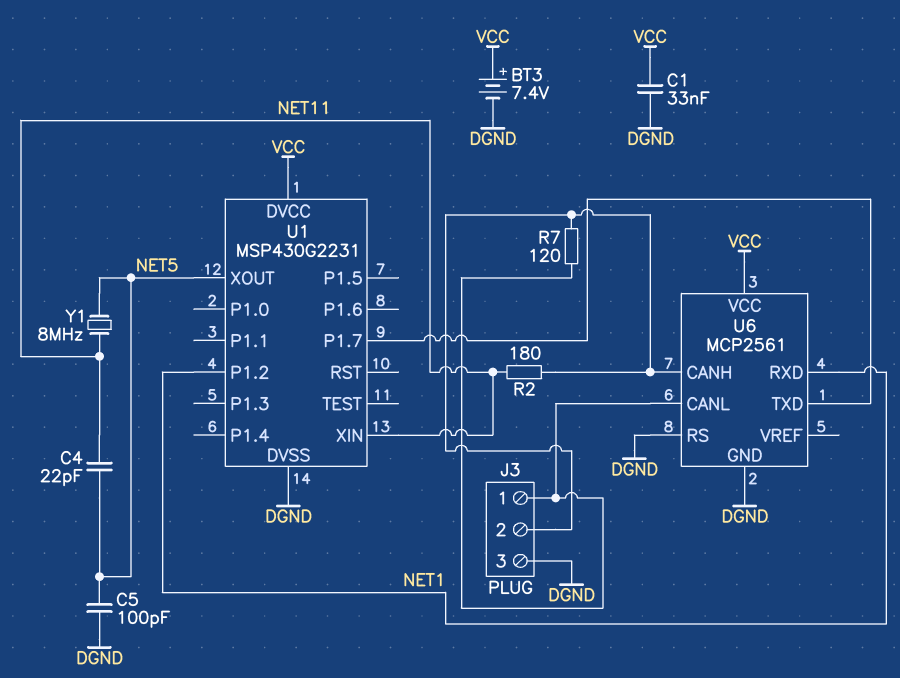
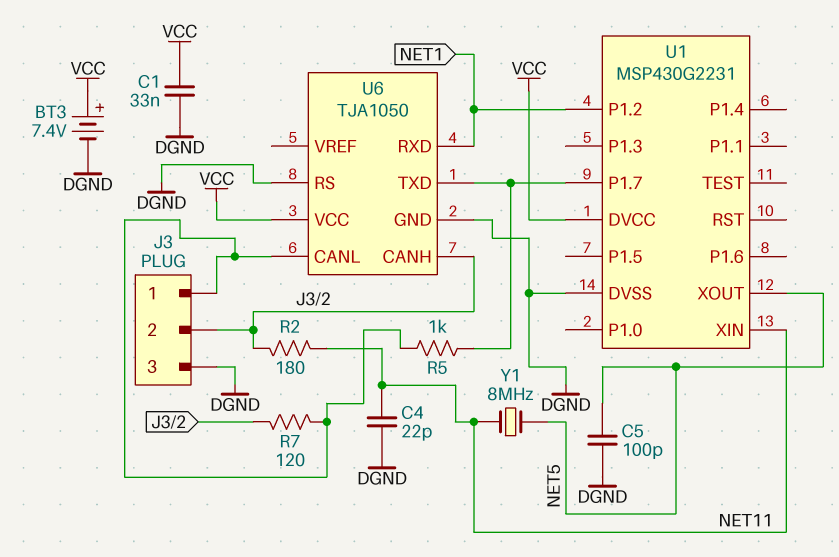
C4: 22pF (NET5, NET11) -> 22pF (DGND, NET11)
R5: none -> 1k (J3/1, U1/P1.7)
U6: MCP2561 -> TJA1050

